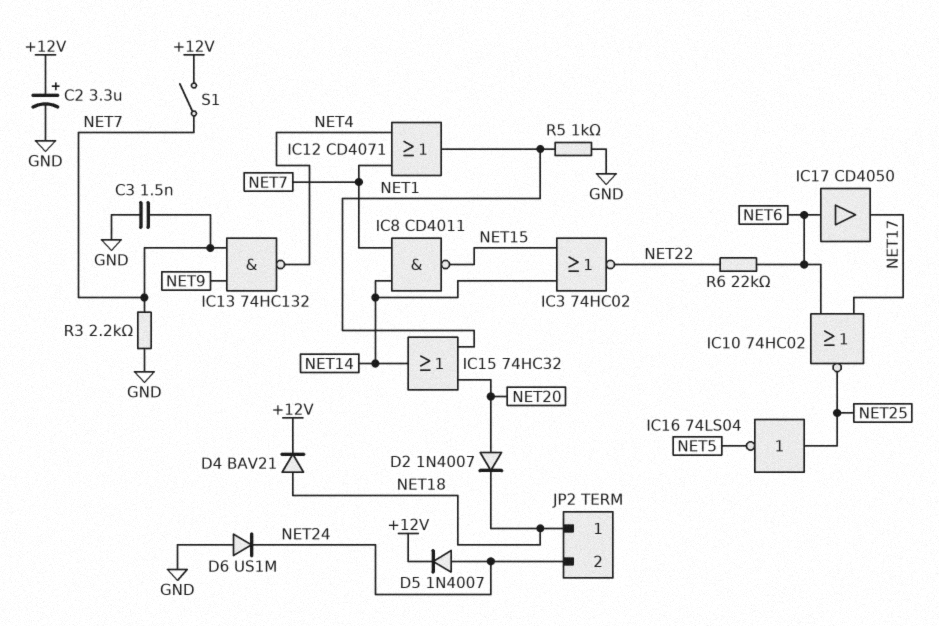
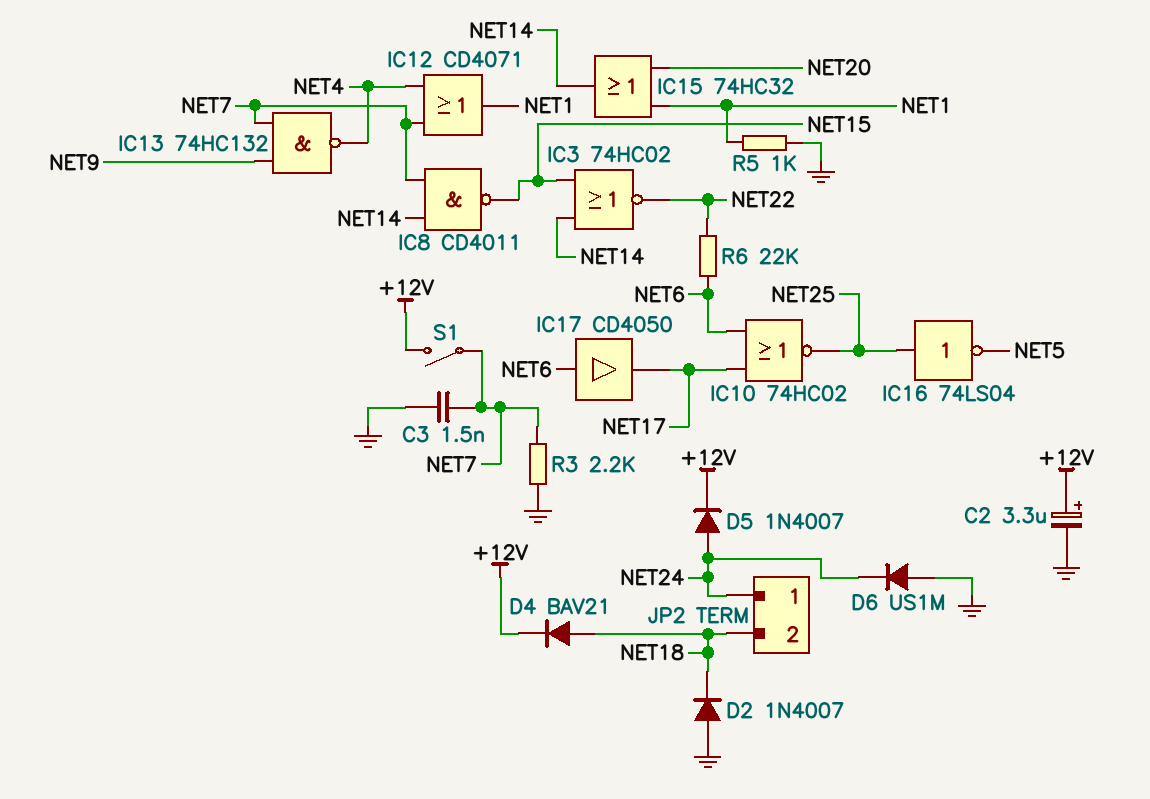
D2: diode 1N4007 (A NET20, K NET18) -> diode 1N4007 (A GND, K NET18)
JP2 pin 1: NET18 -> NET24
JP2 pin 2: NET24 -> NET18

